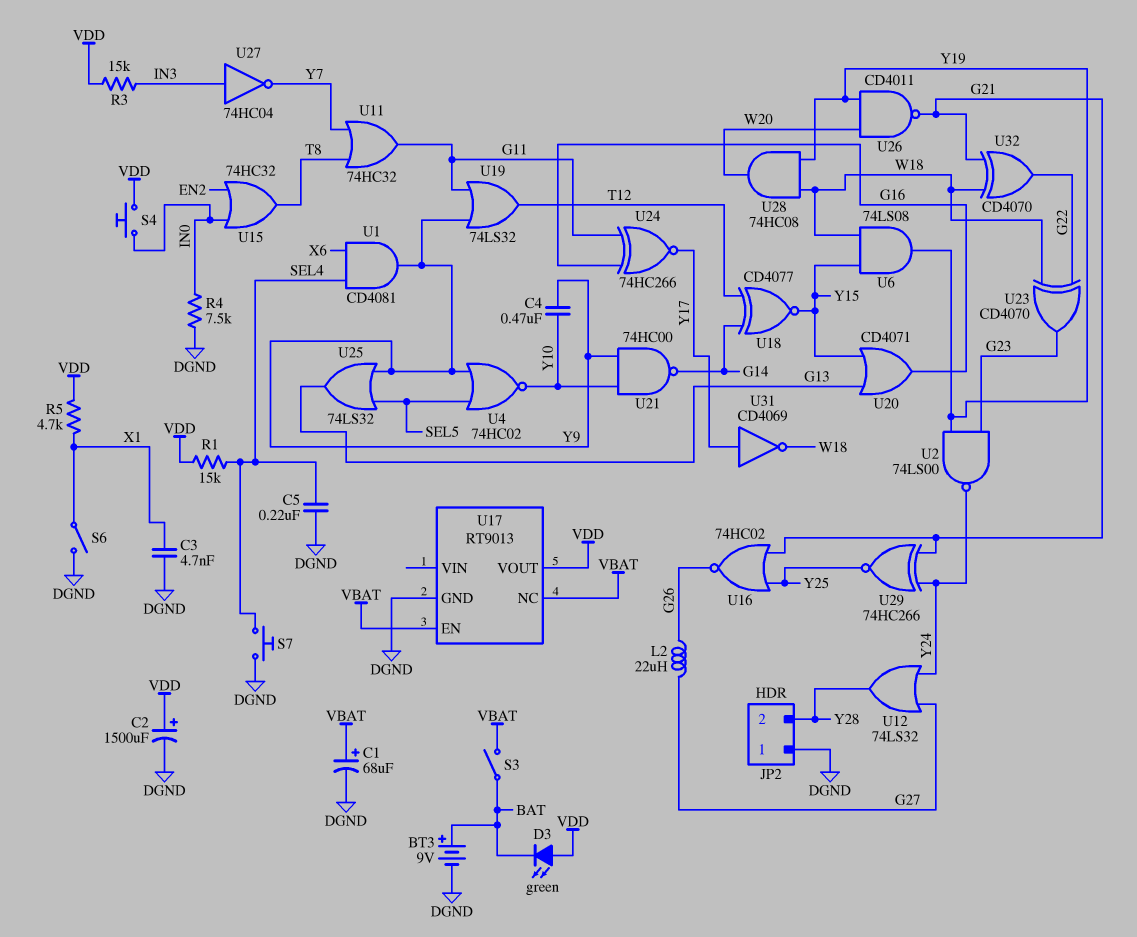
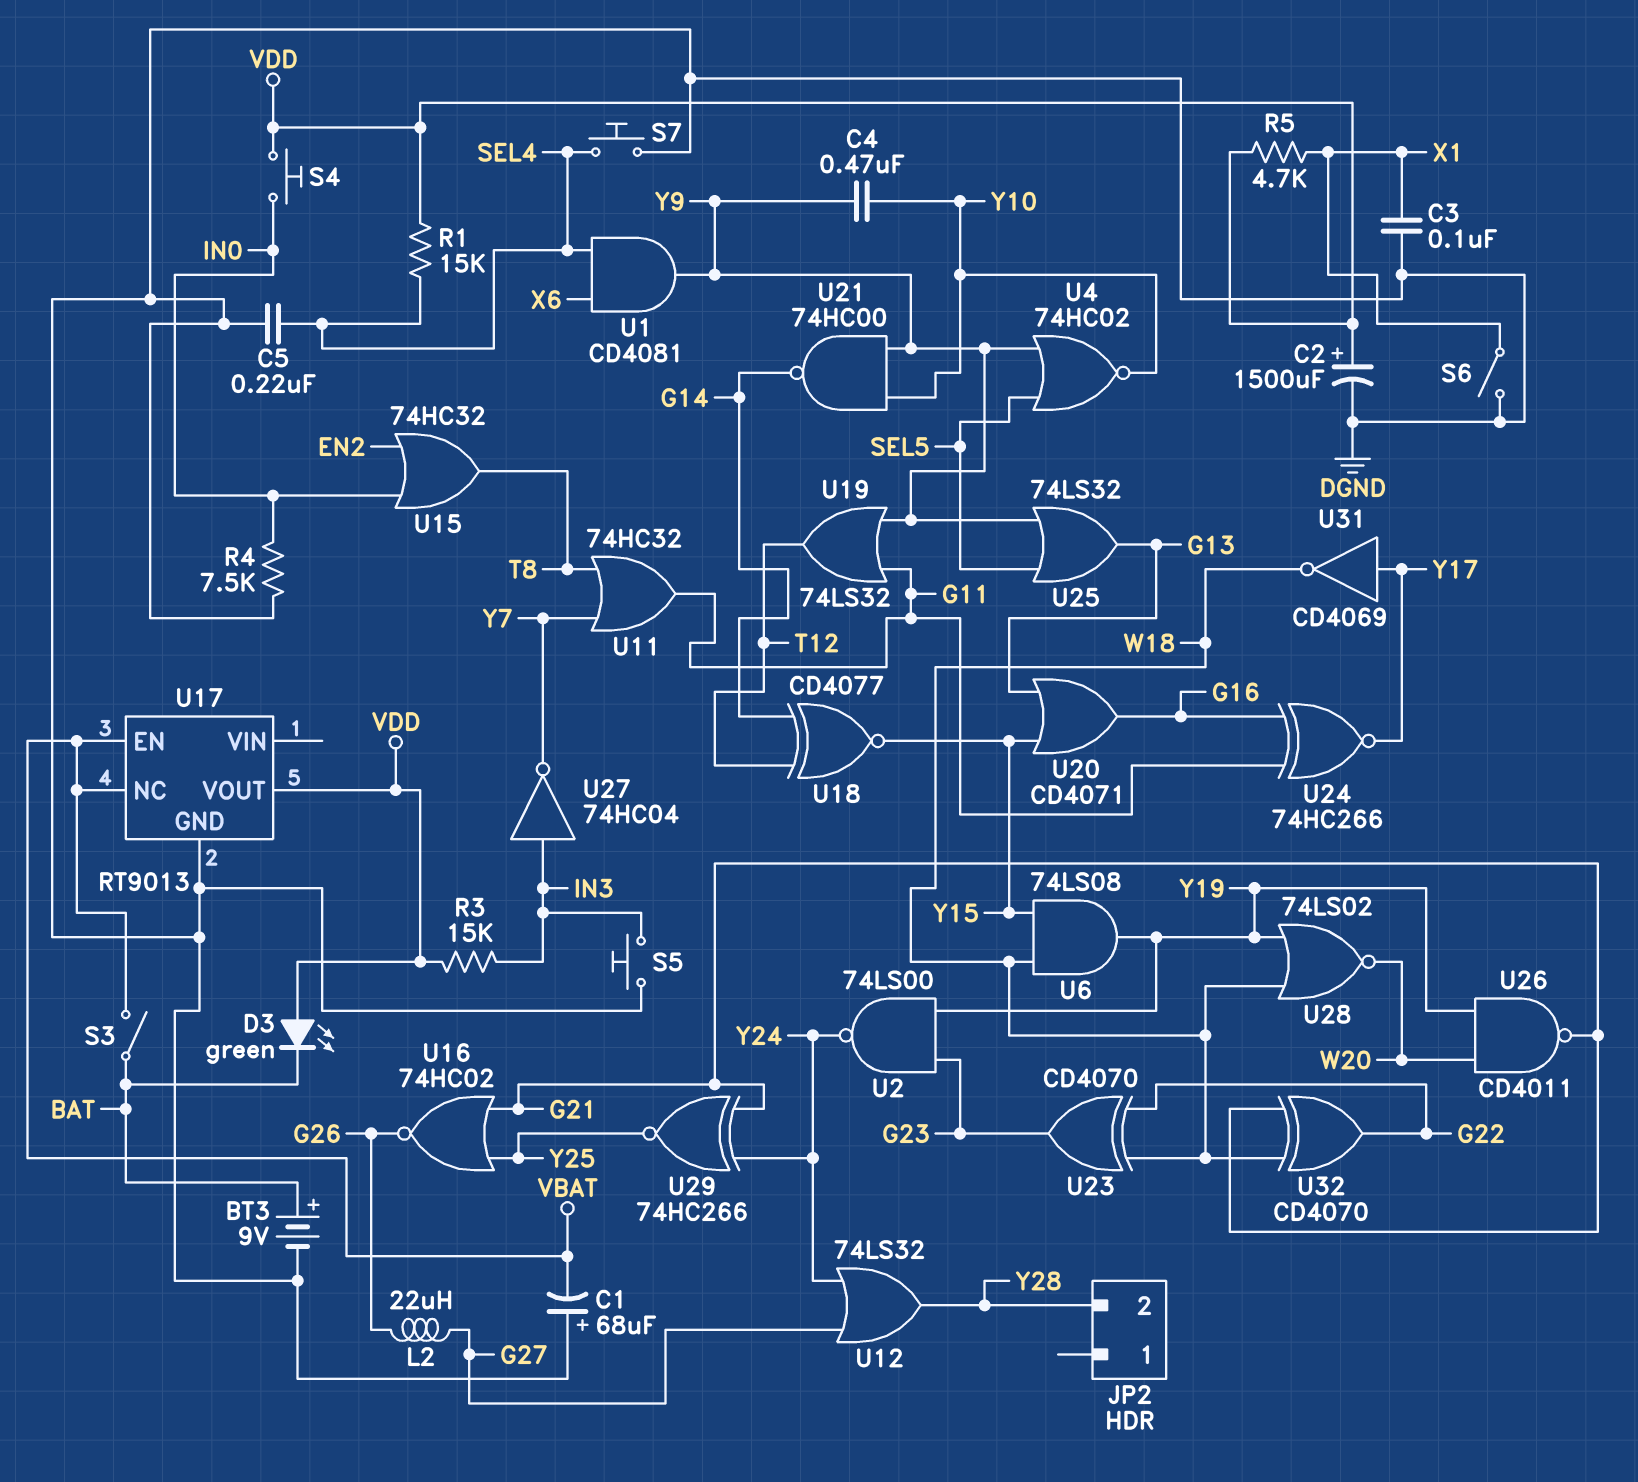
C1: 68uF (plus VBAT, minus DGND) -> 68uF (plus DGND, minus VBAT)
C3: 4.7nF (DGND, X1) -> 100nF (DGND, X1)
JP2 pin 1: DGND -> none
S5: none -> button (DGND, IN3)
U28: AND 74HC08 (in W18, in Y19, out W20) -> NOR 74LS02 (in W18, in Y19, out W20)

